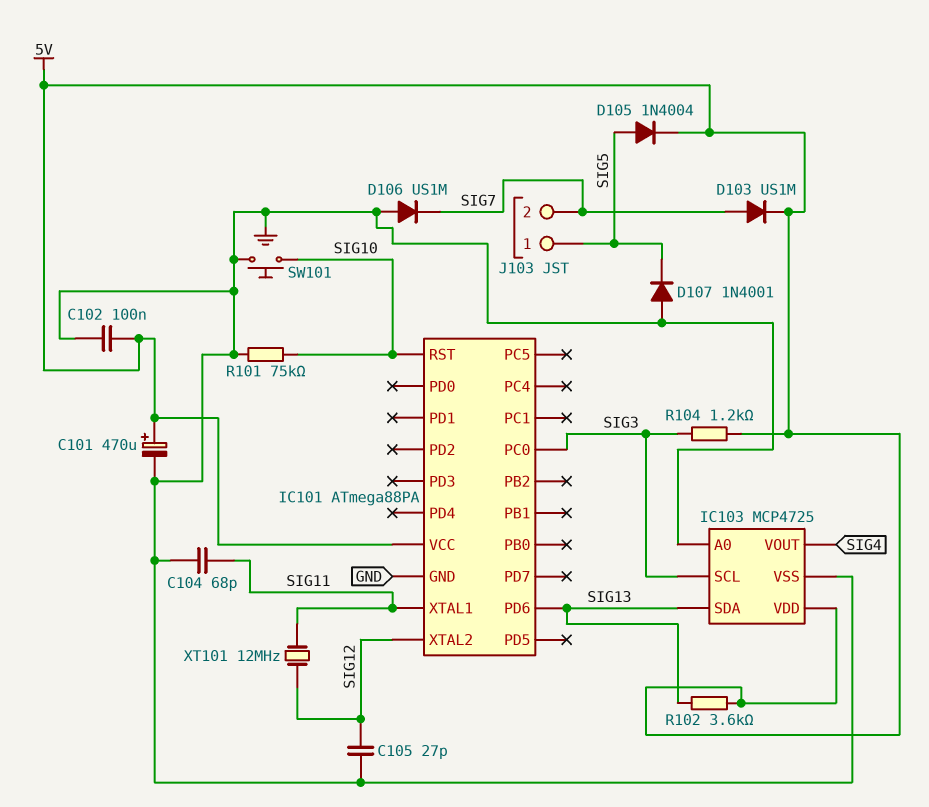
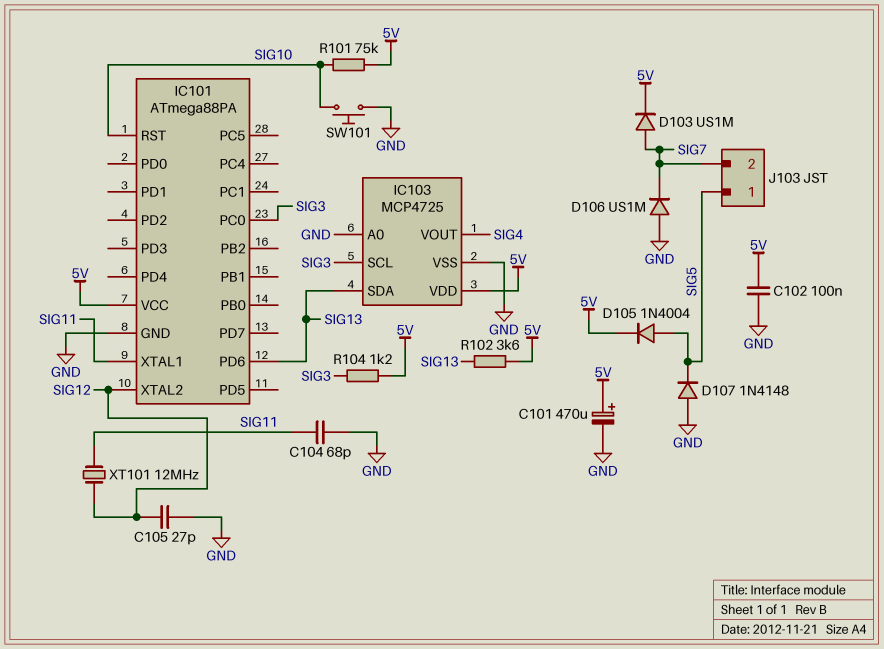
D107: diode 1N4001 (A GND, K SIG5) -> diode 1N4148 (A GND, K SIG5)
R101: 75k (GND, SIG10) -> 75k (5V, SIG10)

